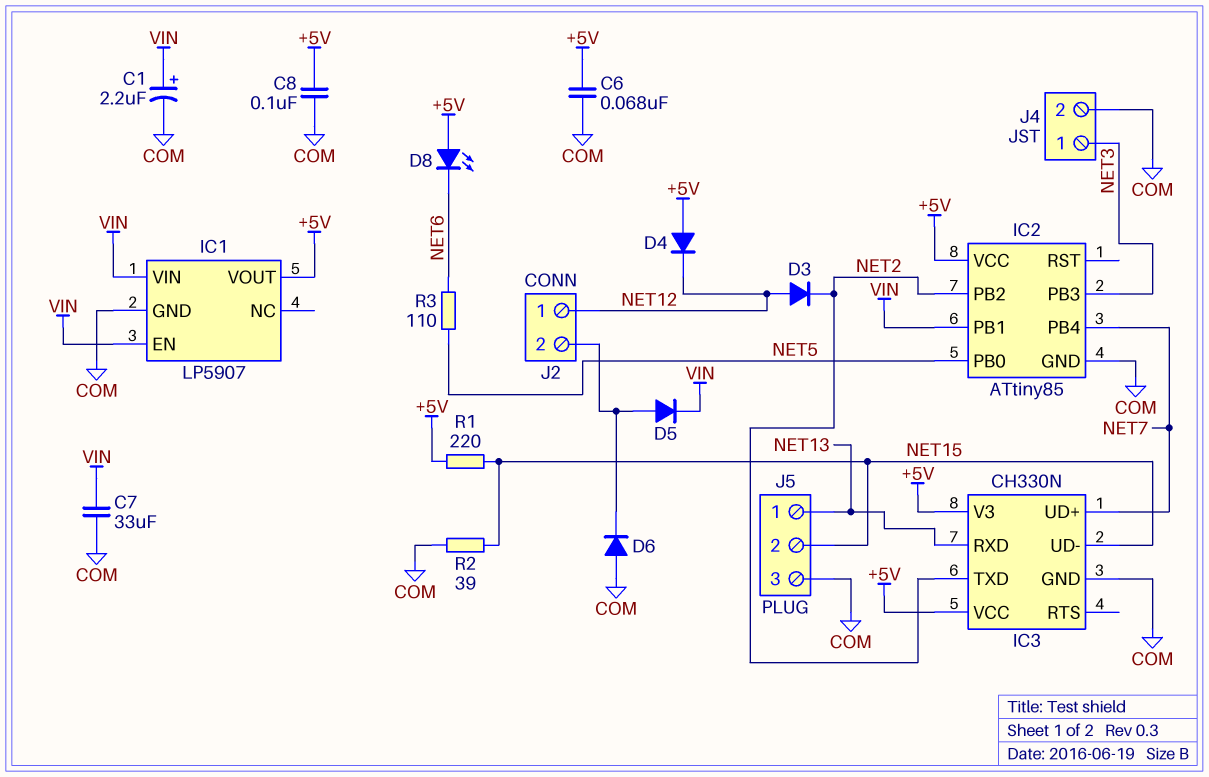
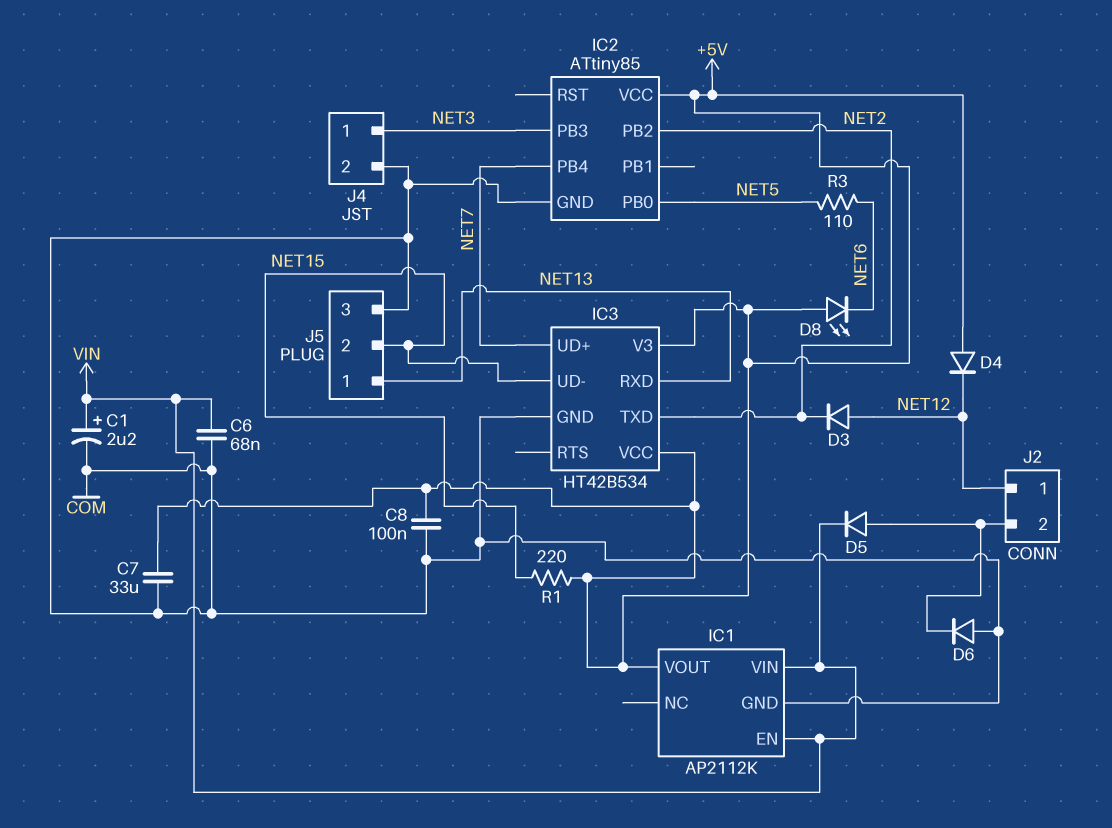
C6: 68nF (+5V, COM) -> 68nF (COM, VIN)
C7: 33uF (COM, VIN) -> 33uF (+5V, COM)
IC1: LP5907 -> AP2112K
IC2 pin PB1: VIN -> none
IC3: CH330N -> HT42B534
R2: 39 (COM, NET15) -> none

